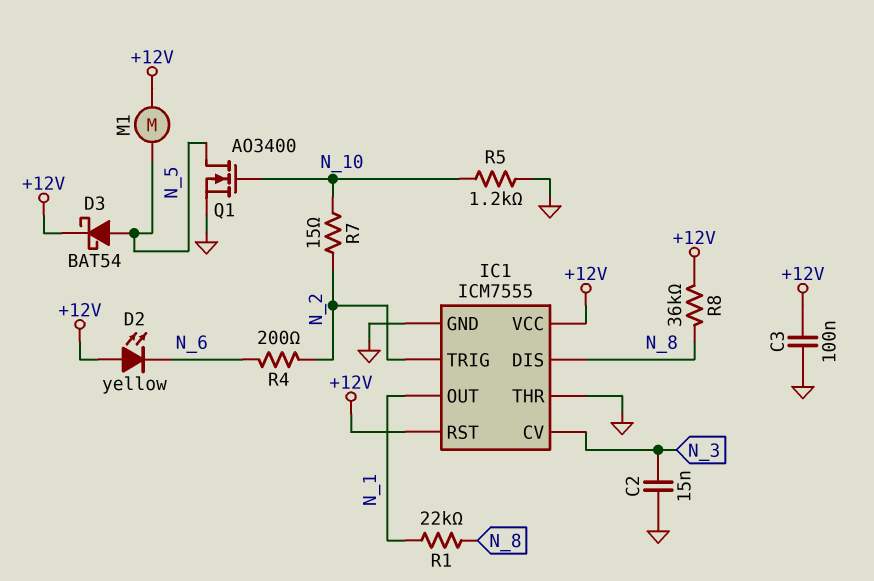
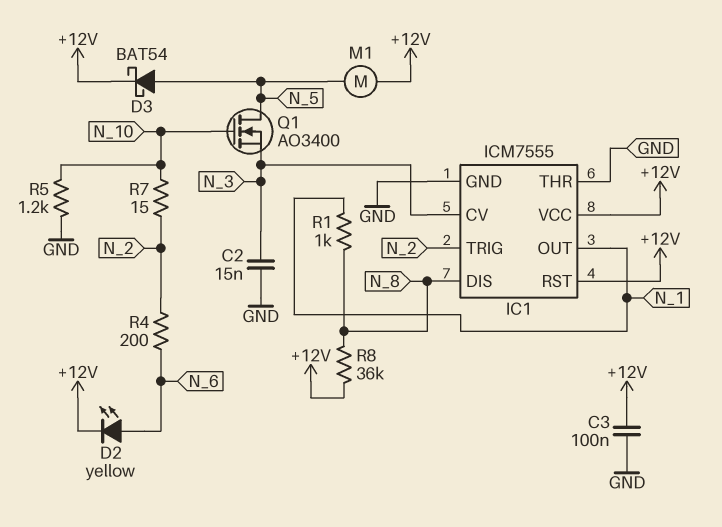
D2: LED yellow (A +12V, K N_6) -> LED yellow (A N_6, K +12V)
Q1: NMOS AO3400 (G N_10, D N_5, S GND) -> NMOS AO3400 (G N_10, D N_5, S N_3)
R1: 22k (N_1, N_8) -> 1k (N_1, N_8)

